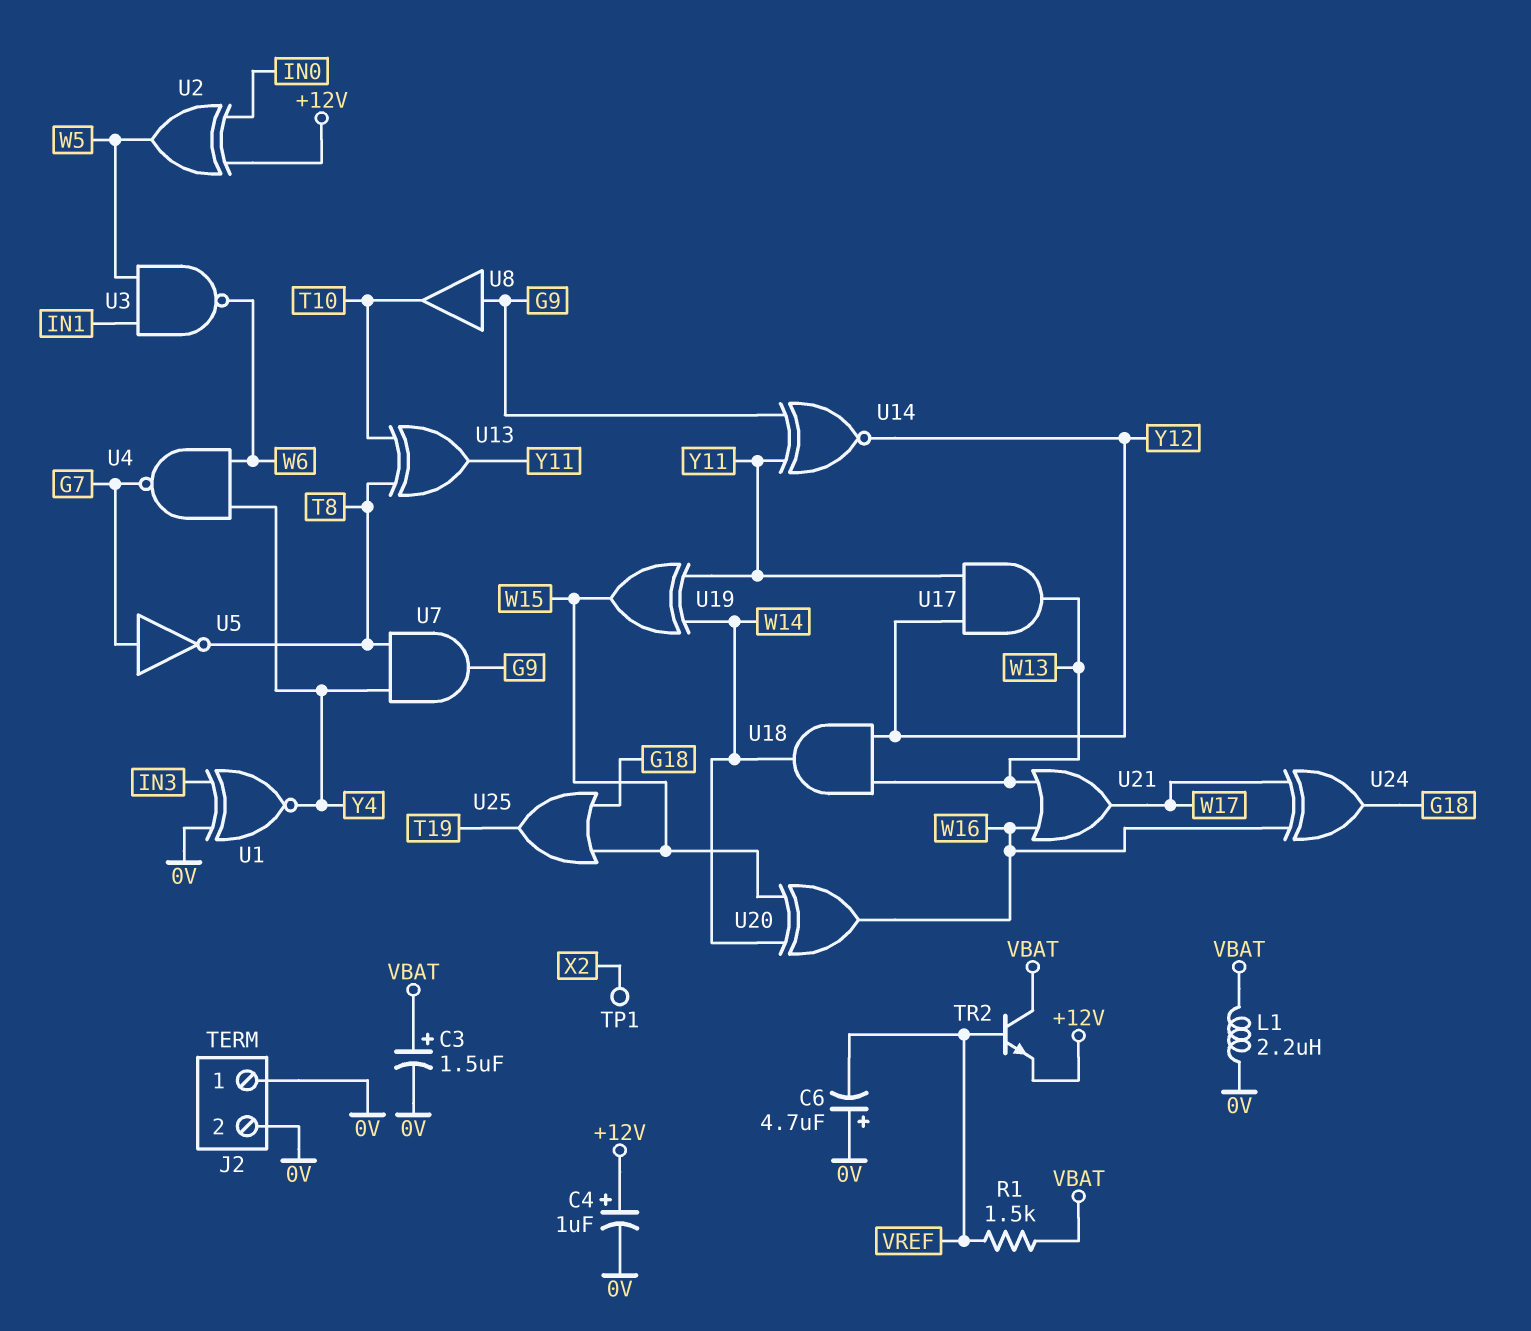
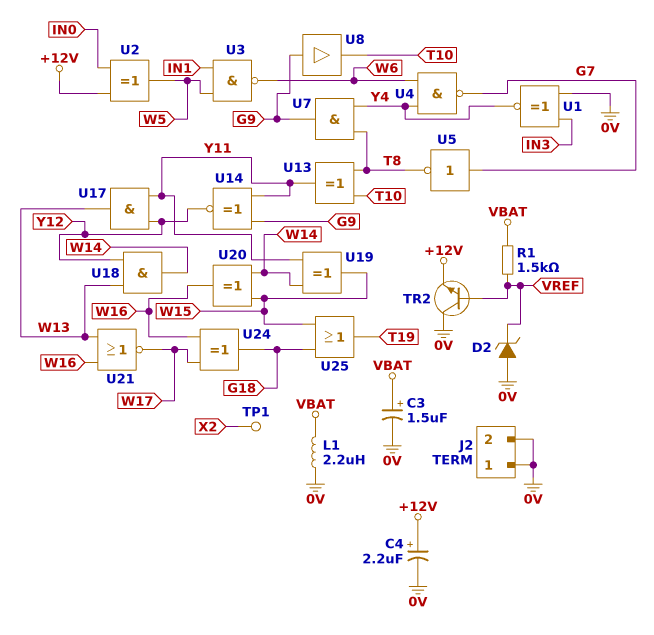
C4: 1uF (plus +12V, minus 0V) -> 2.2uF (plus +12V, minus 0V)
C6: 4.7uF (plus 0V, minus VREF) -> none
D2: none -> zener (A 0V, K VREF)
TR2: NPN (B VREF, C VBAT, E +12V) -> NPN (B VREF, C 0V, E +12V)
U21: OR (in W13, in W16, out W17) -> NOR (in W13, in W16, out W17)

